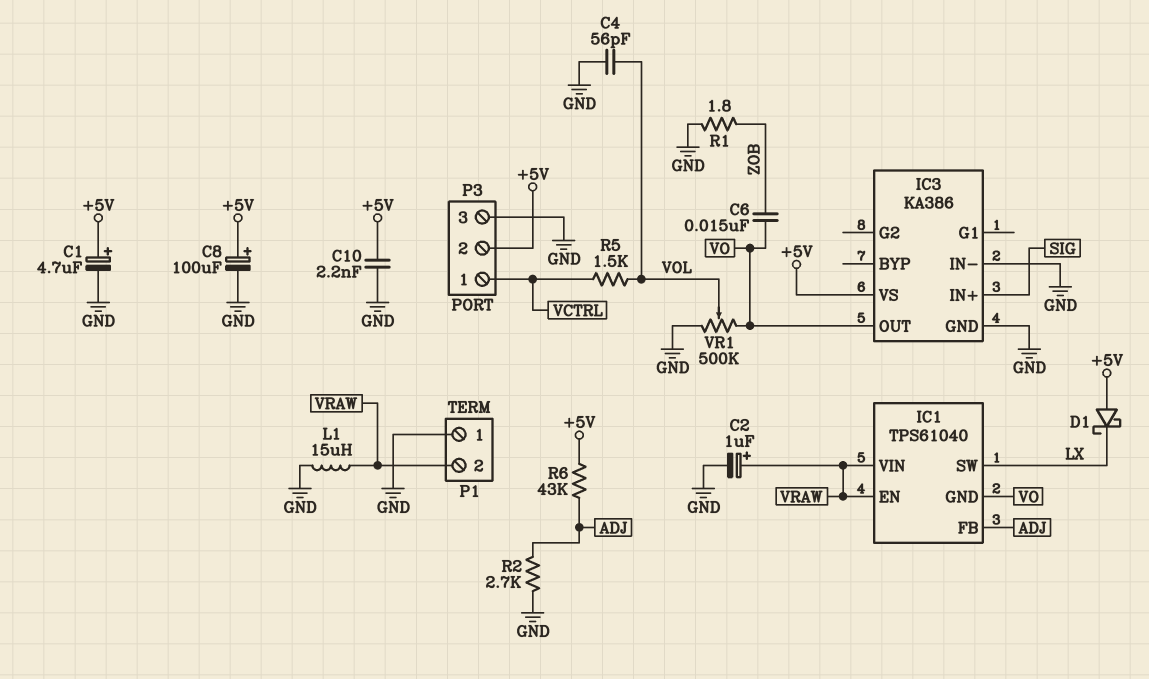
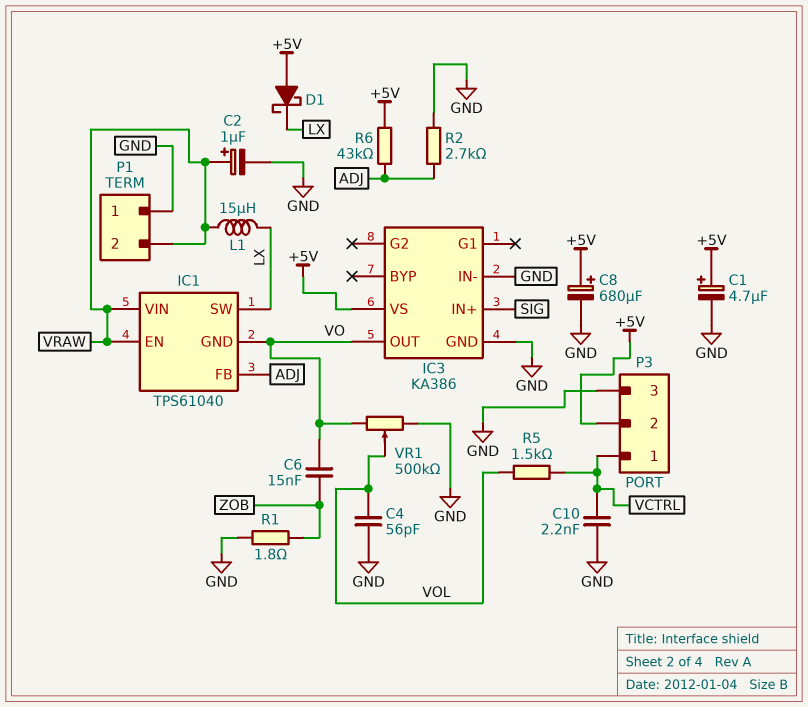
C8: 100uF (plus +5V, minus GND) -> 680uF (plus +5V, minus GND)
C10: 2.2nF (+5V, GND) -> 2.2nF (GND, VCTRL)
L1: 15uH (GND, VRAW) -> 15uH (LX, VRAW)

